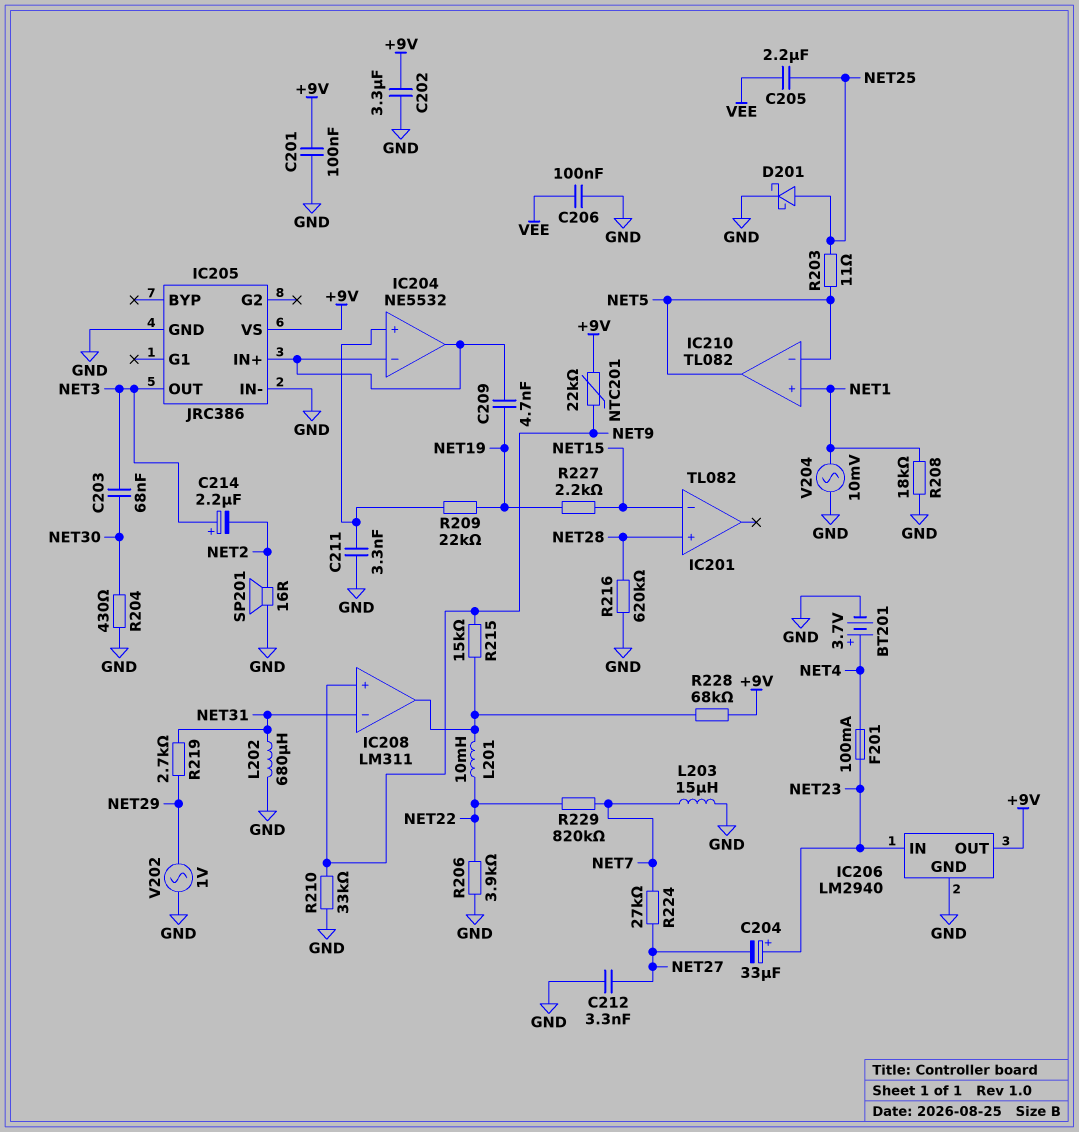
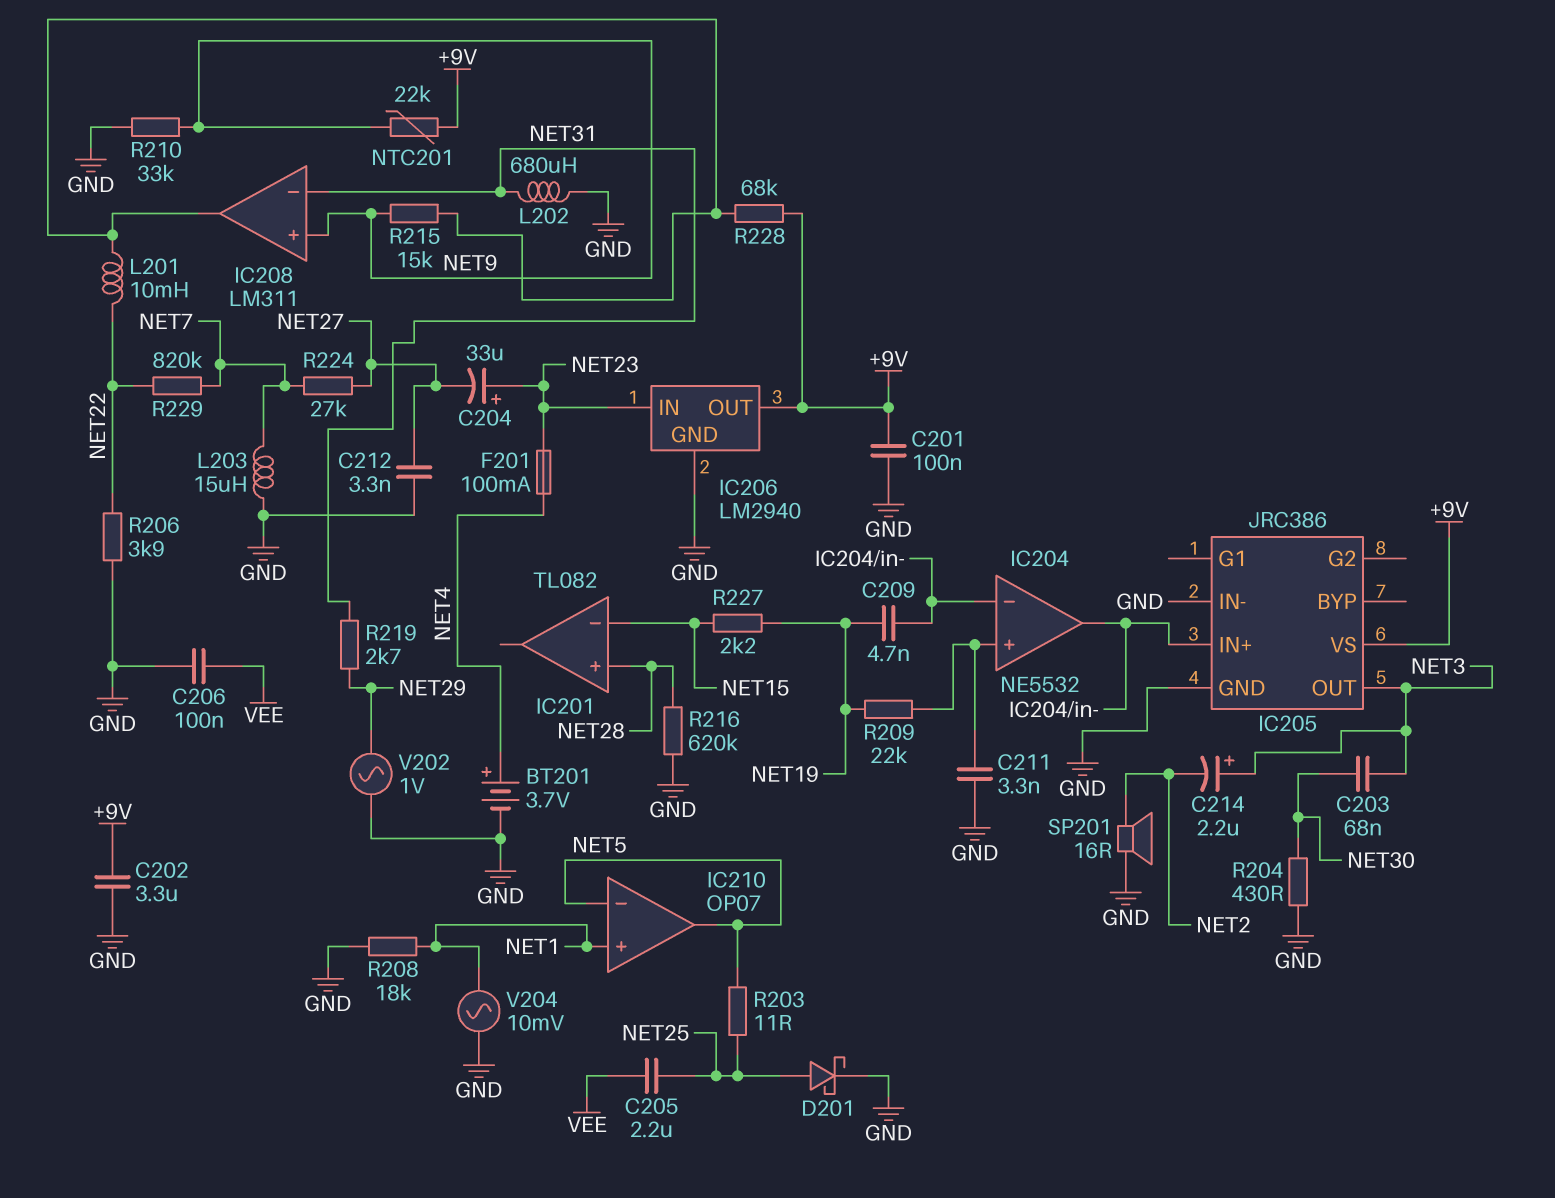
IC210: TL082 -> OP07

